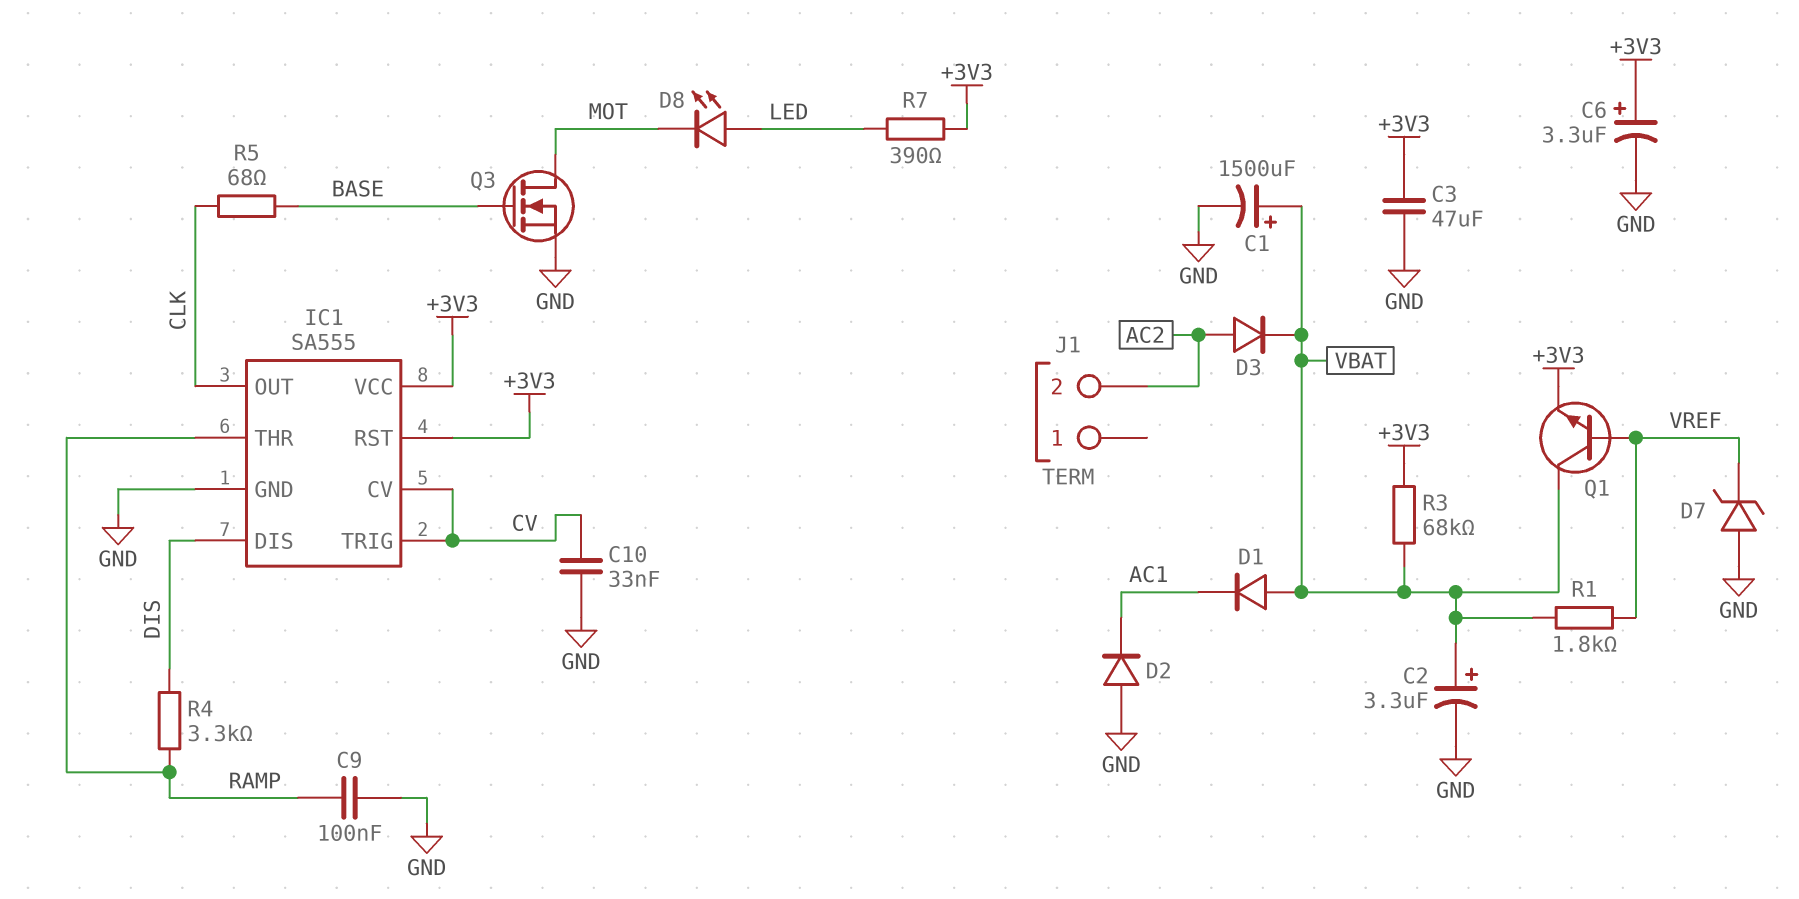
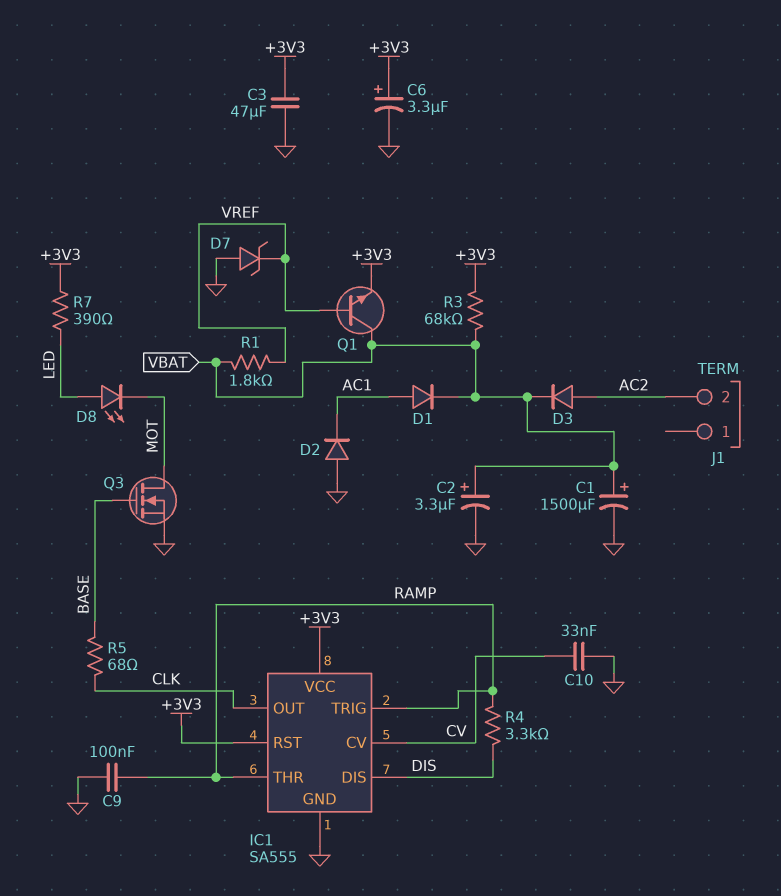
D1: diode (A VBAT, K AC1) -> diode (A AC1, K VBAT)
IC1 pin TRIG: CV -> RAMP

